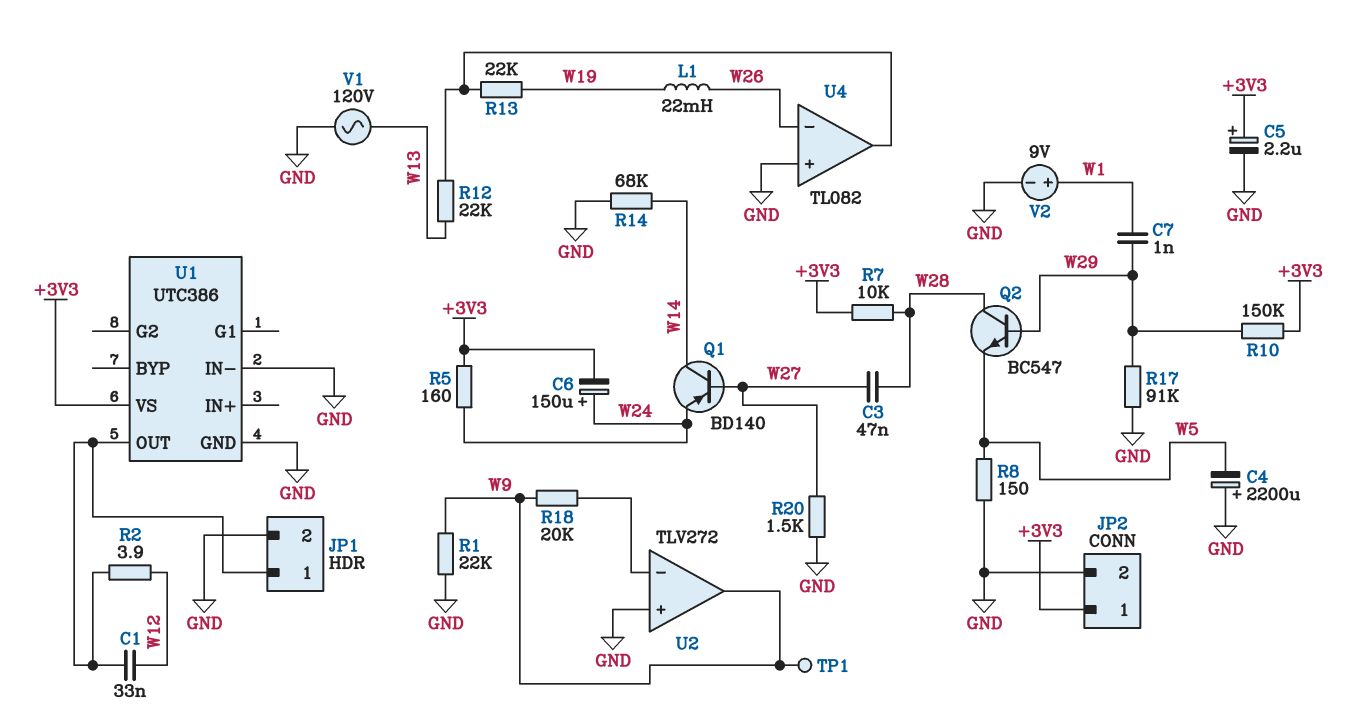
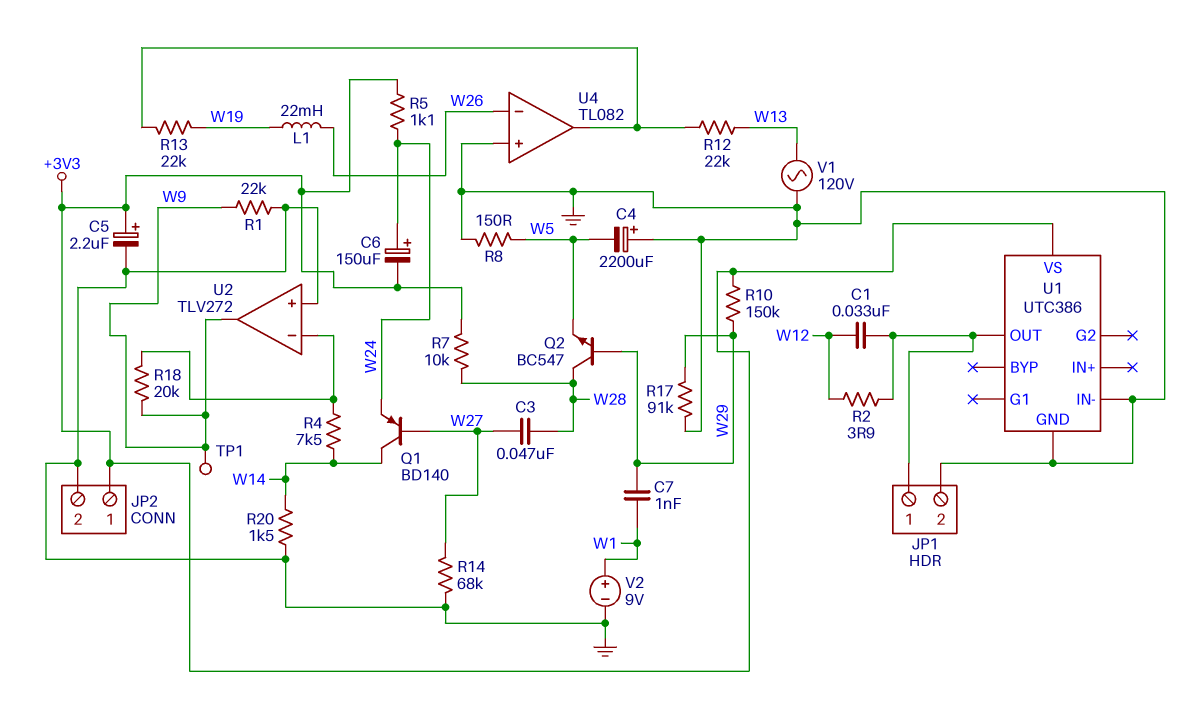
R4: none -> 7.5k (U2/in-, W14)
R5: 160 (+3V3, W24) -> 1.1k (+3V3, W24)
R14: 68k (GND, W14) -> 68k (GND, W27)
R20: 1.5k (GND, W27) -> 1.5k (GND, W14)

